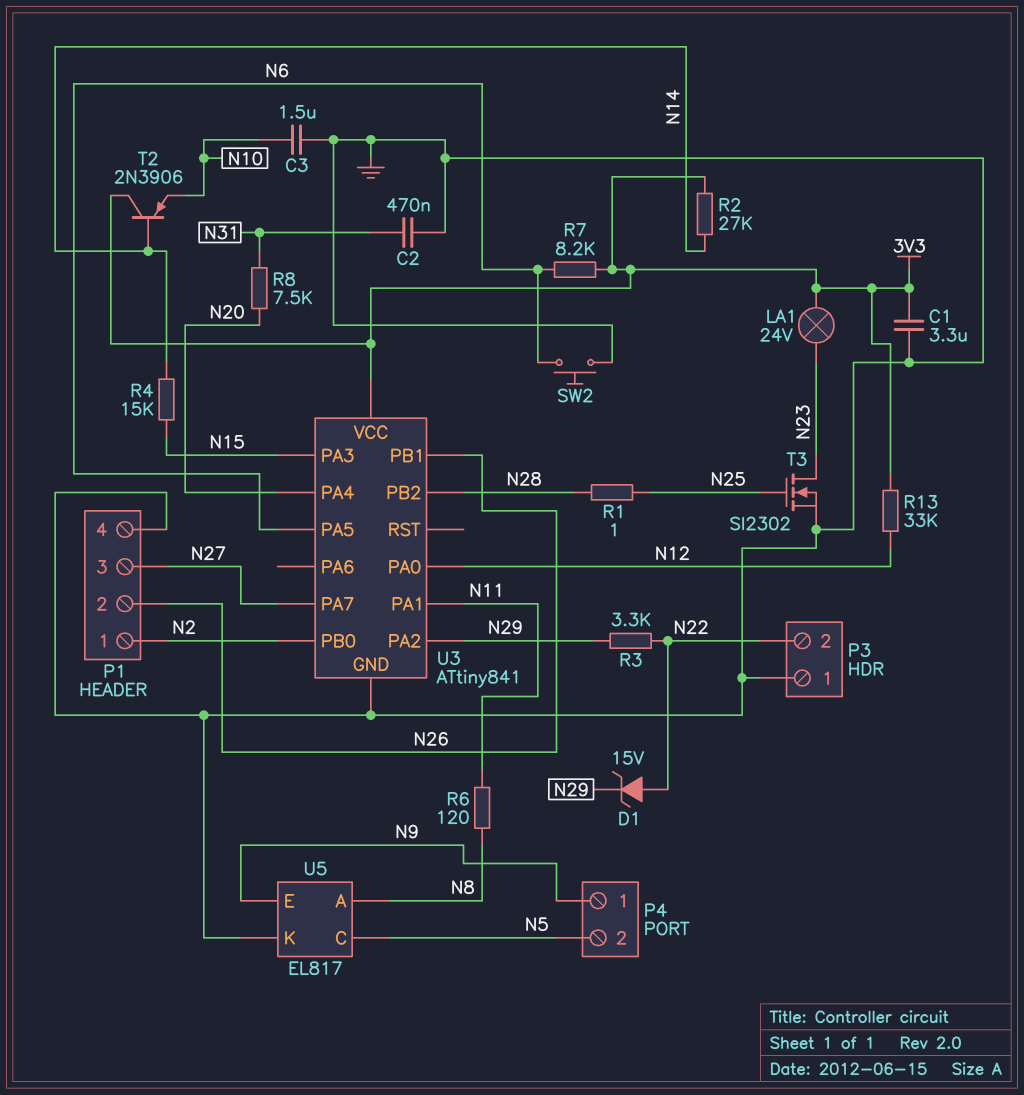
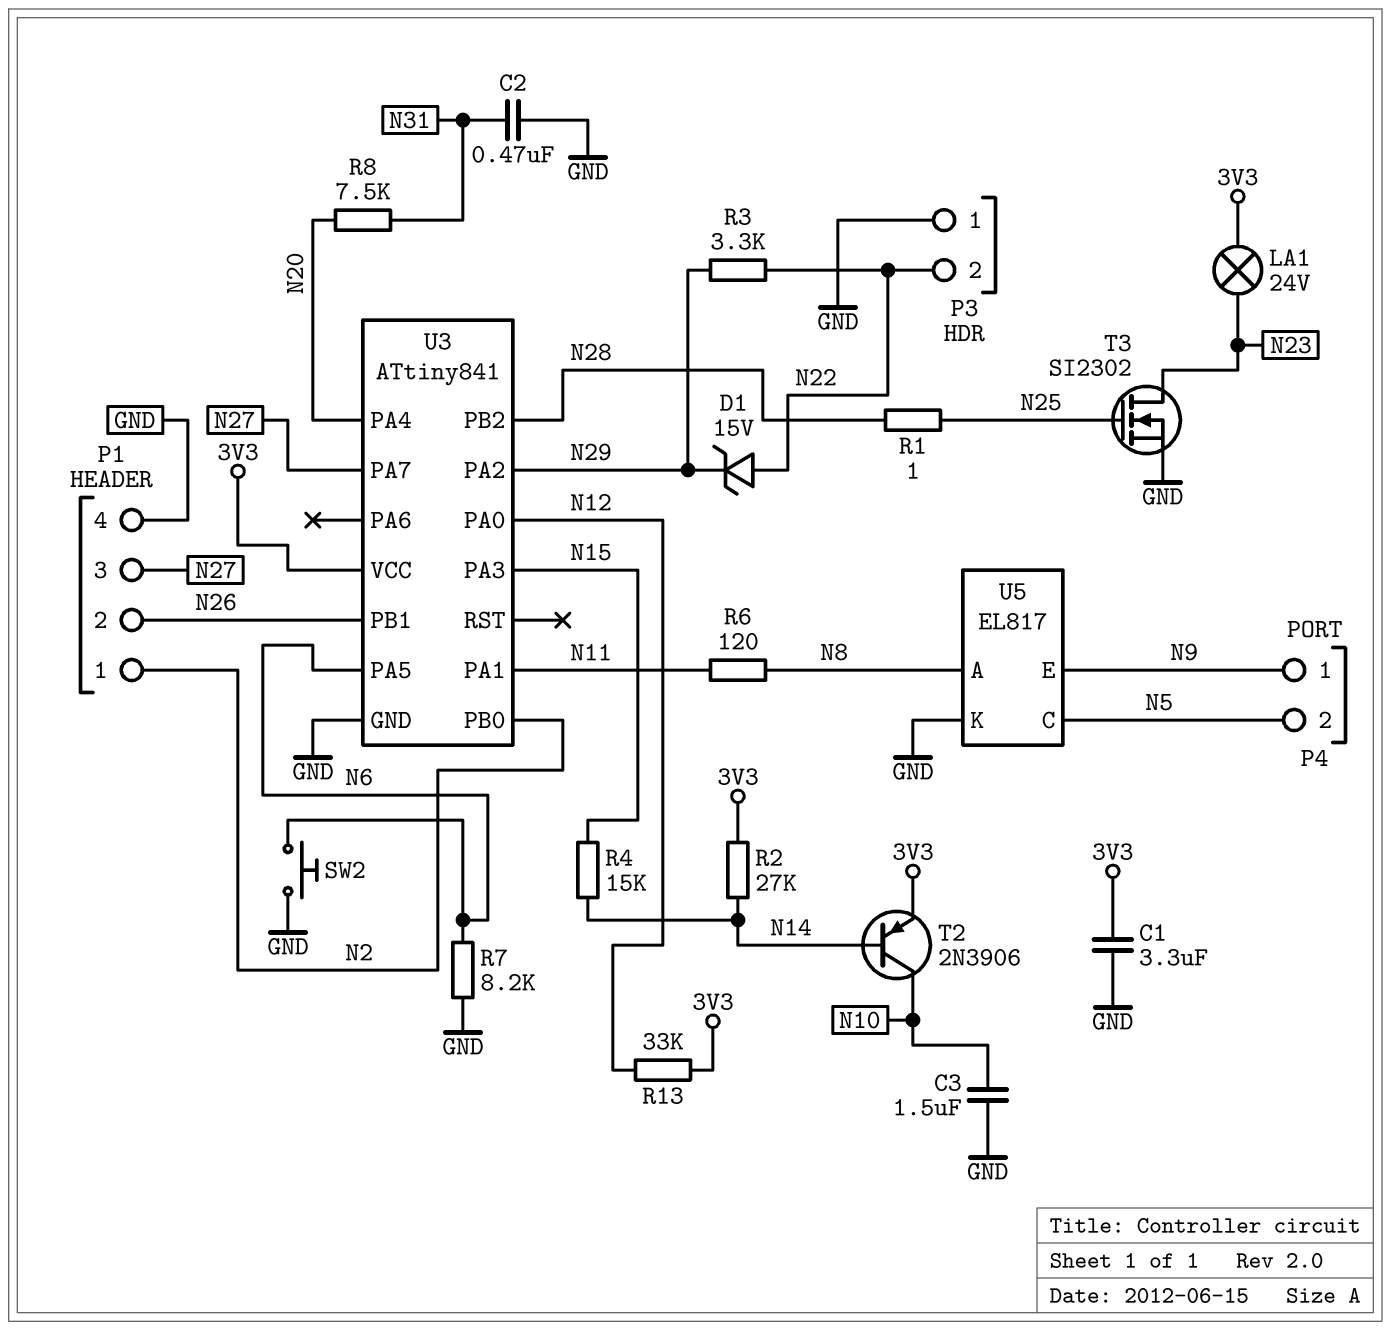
R7: 8.2k (3V3, N6) -> 8.2k (GND, N6)
T2: PNP 2N3906 (B N14, C 3V3, E N10) -> PNP 2N3906 (B N14, C N10, E 3V3)

